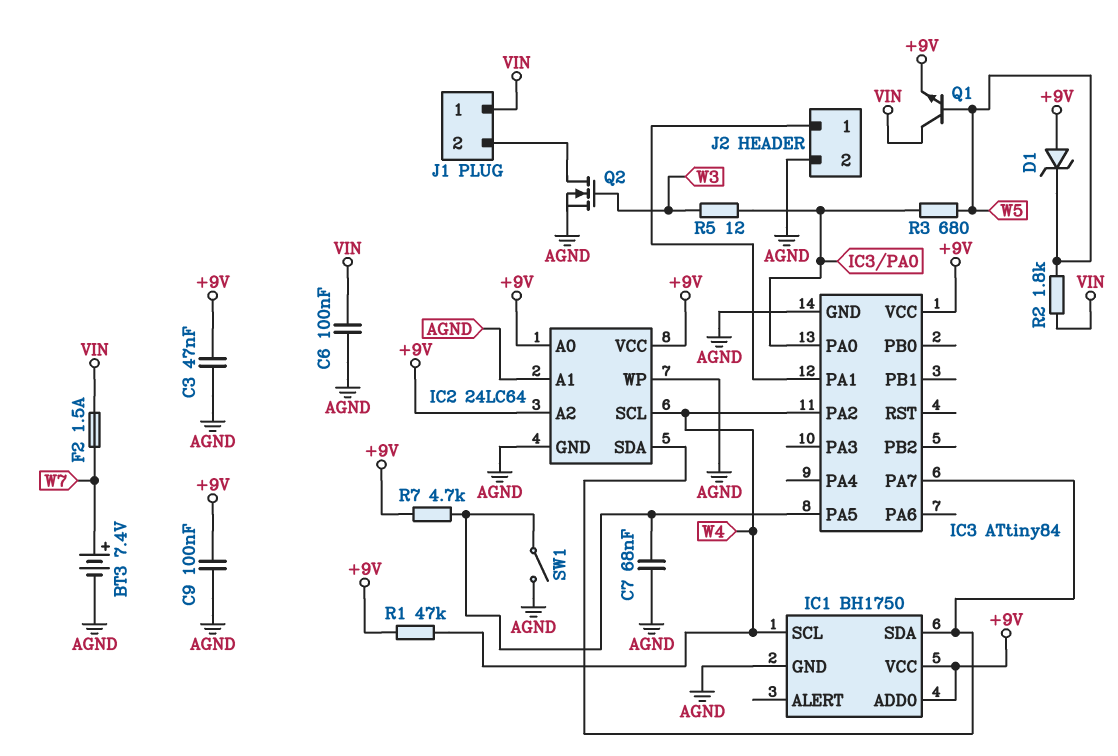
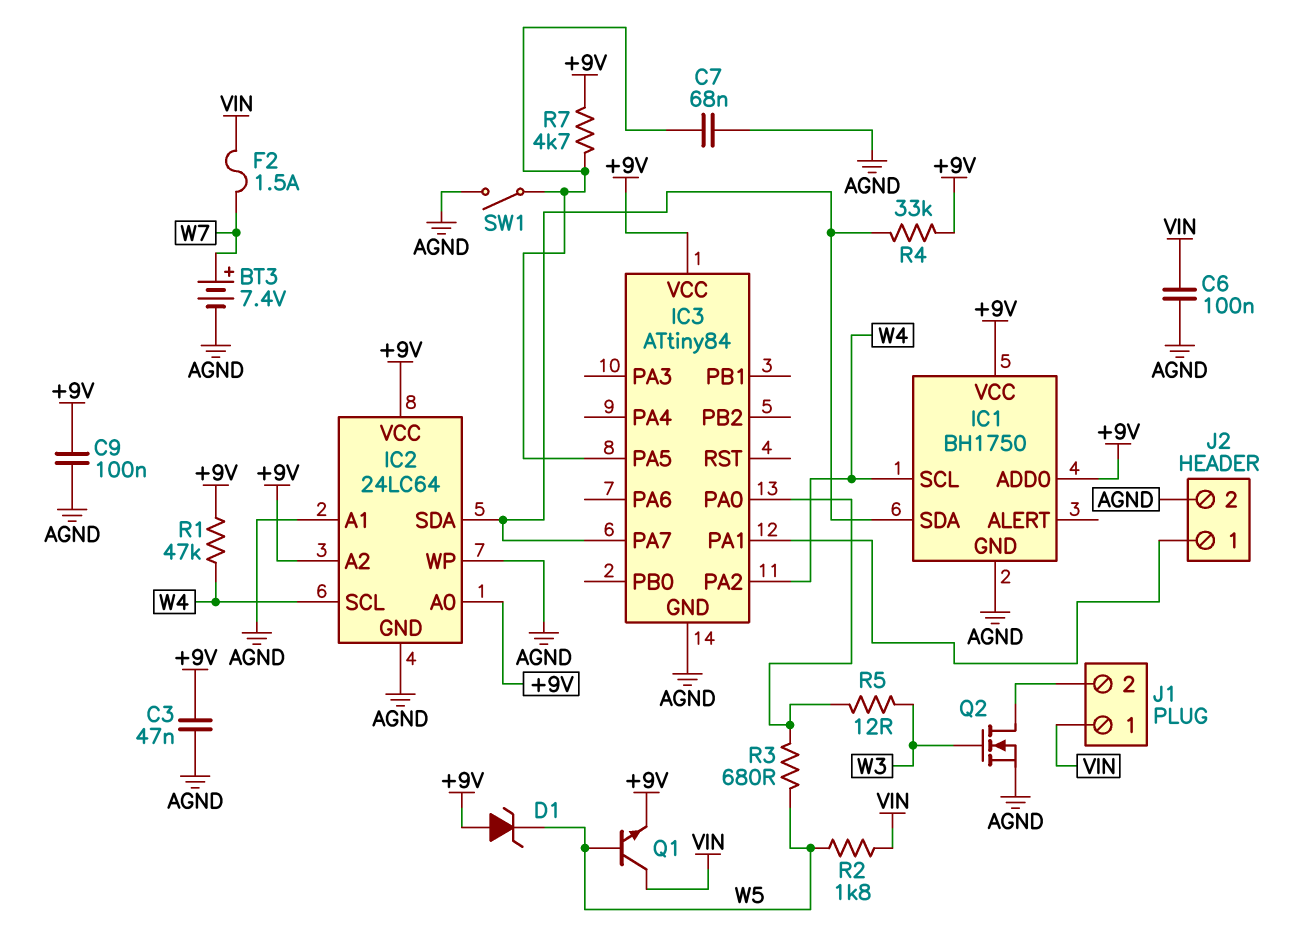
R4: none -> 33k (+9V, IC1/SDA)

